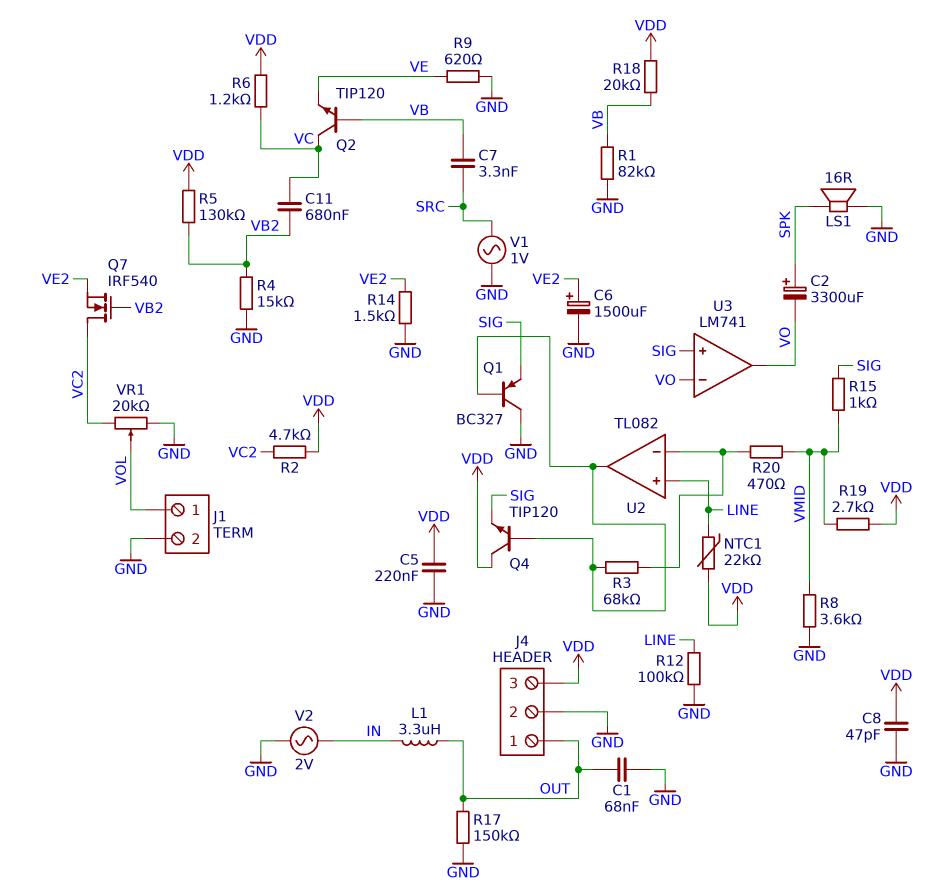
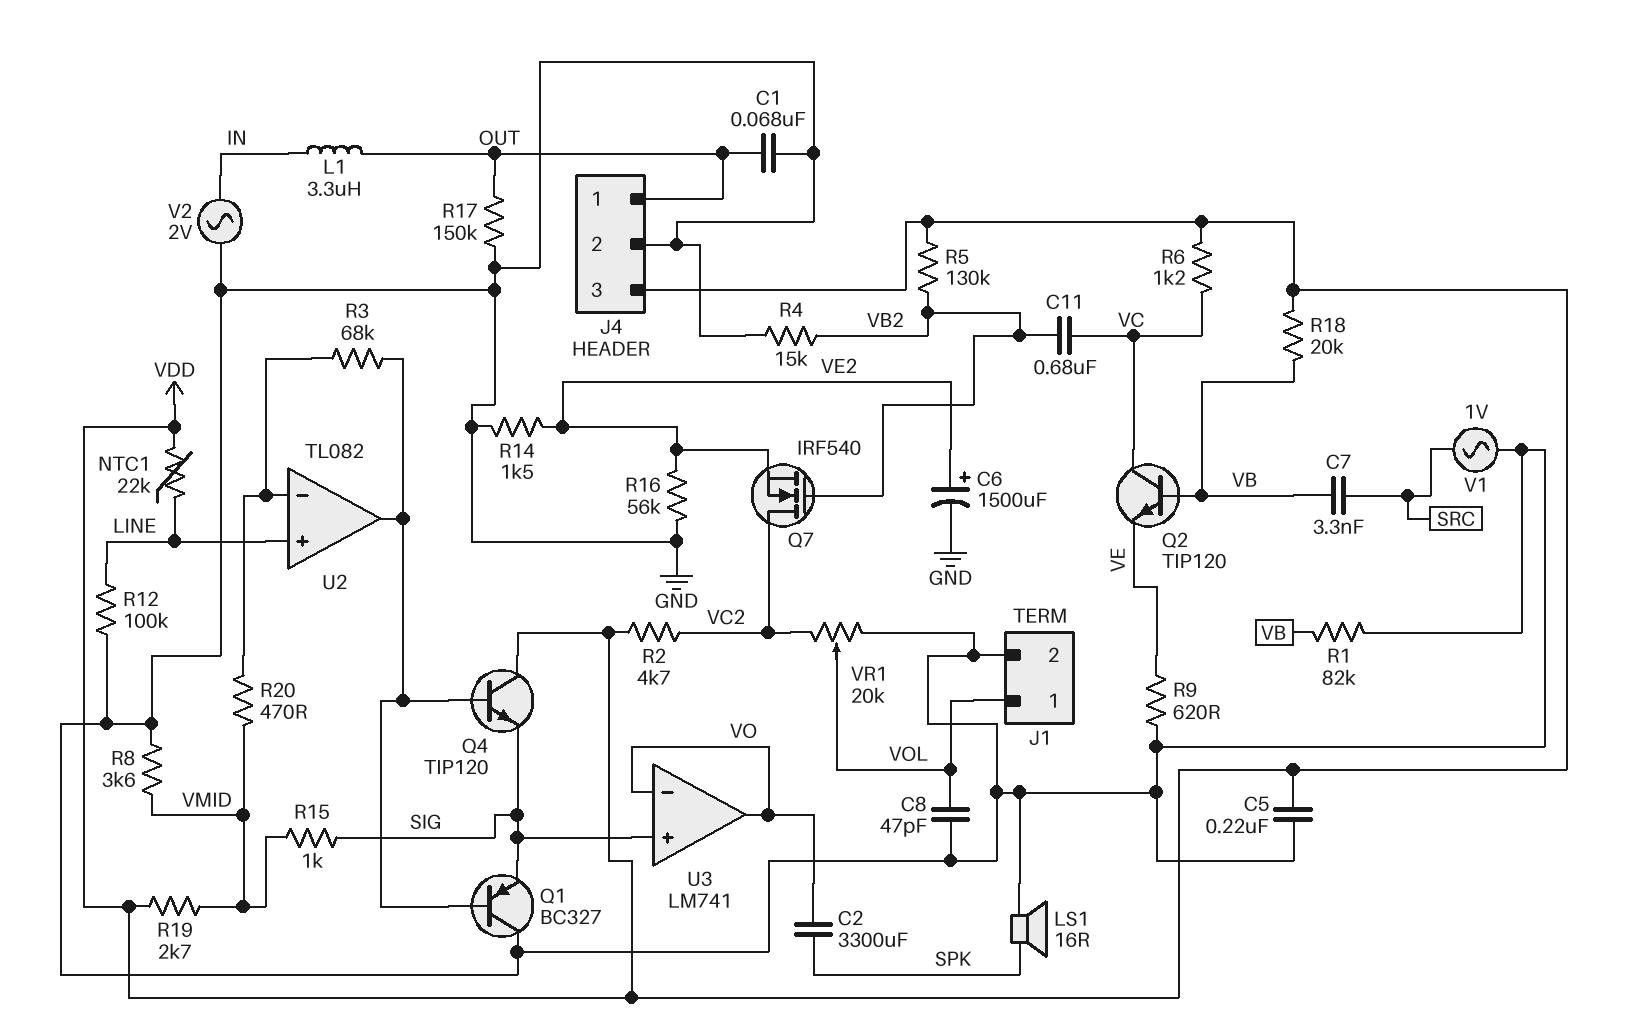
C2: 3300uF (plus SPK, minus VO) -> 3300uF (SPK, VO)
C8: 47pF (GND, VDD) -> 47pF (GND, VOL)
R16: none -> 56k (GND, VE2)

